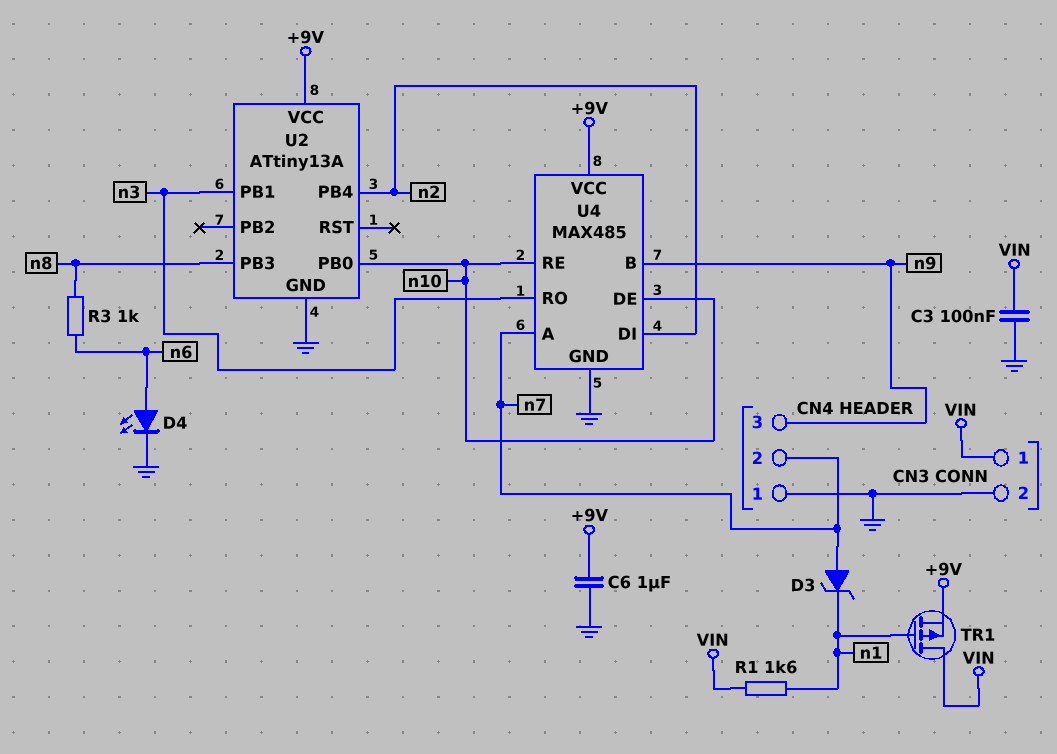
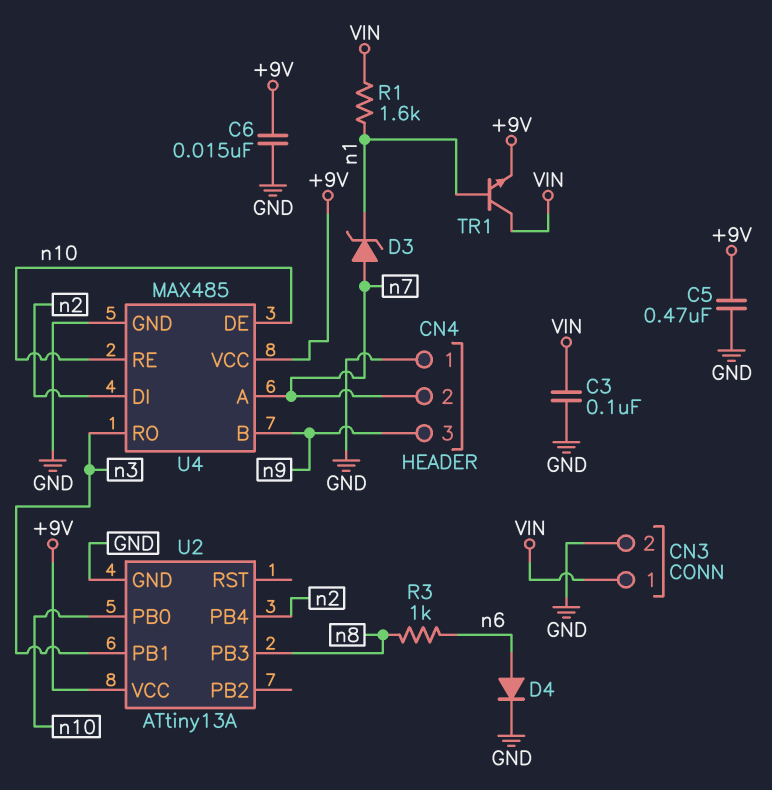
C5: none -> 470nF (+9V, GND)
C6: 1uF (+9V, GND) -> 15nF (+9V, GND)
D4: LED (A n6, K GND) -> diode (A n6, K GND)
TR1: PMOS (G n1, D VIN, S +9V) -> NPN (B n1, C VIN, E +9V)

